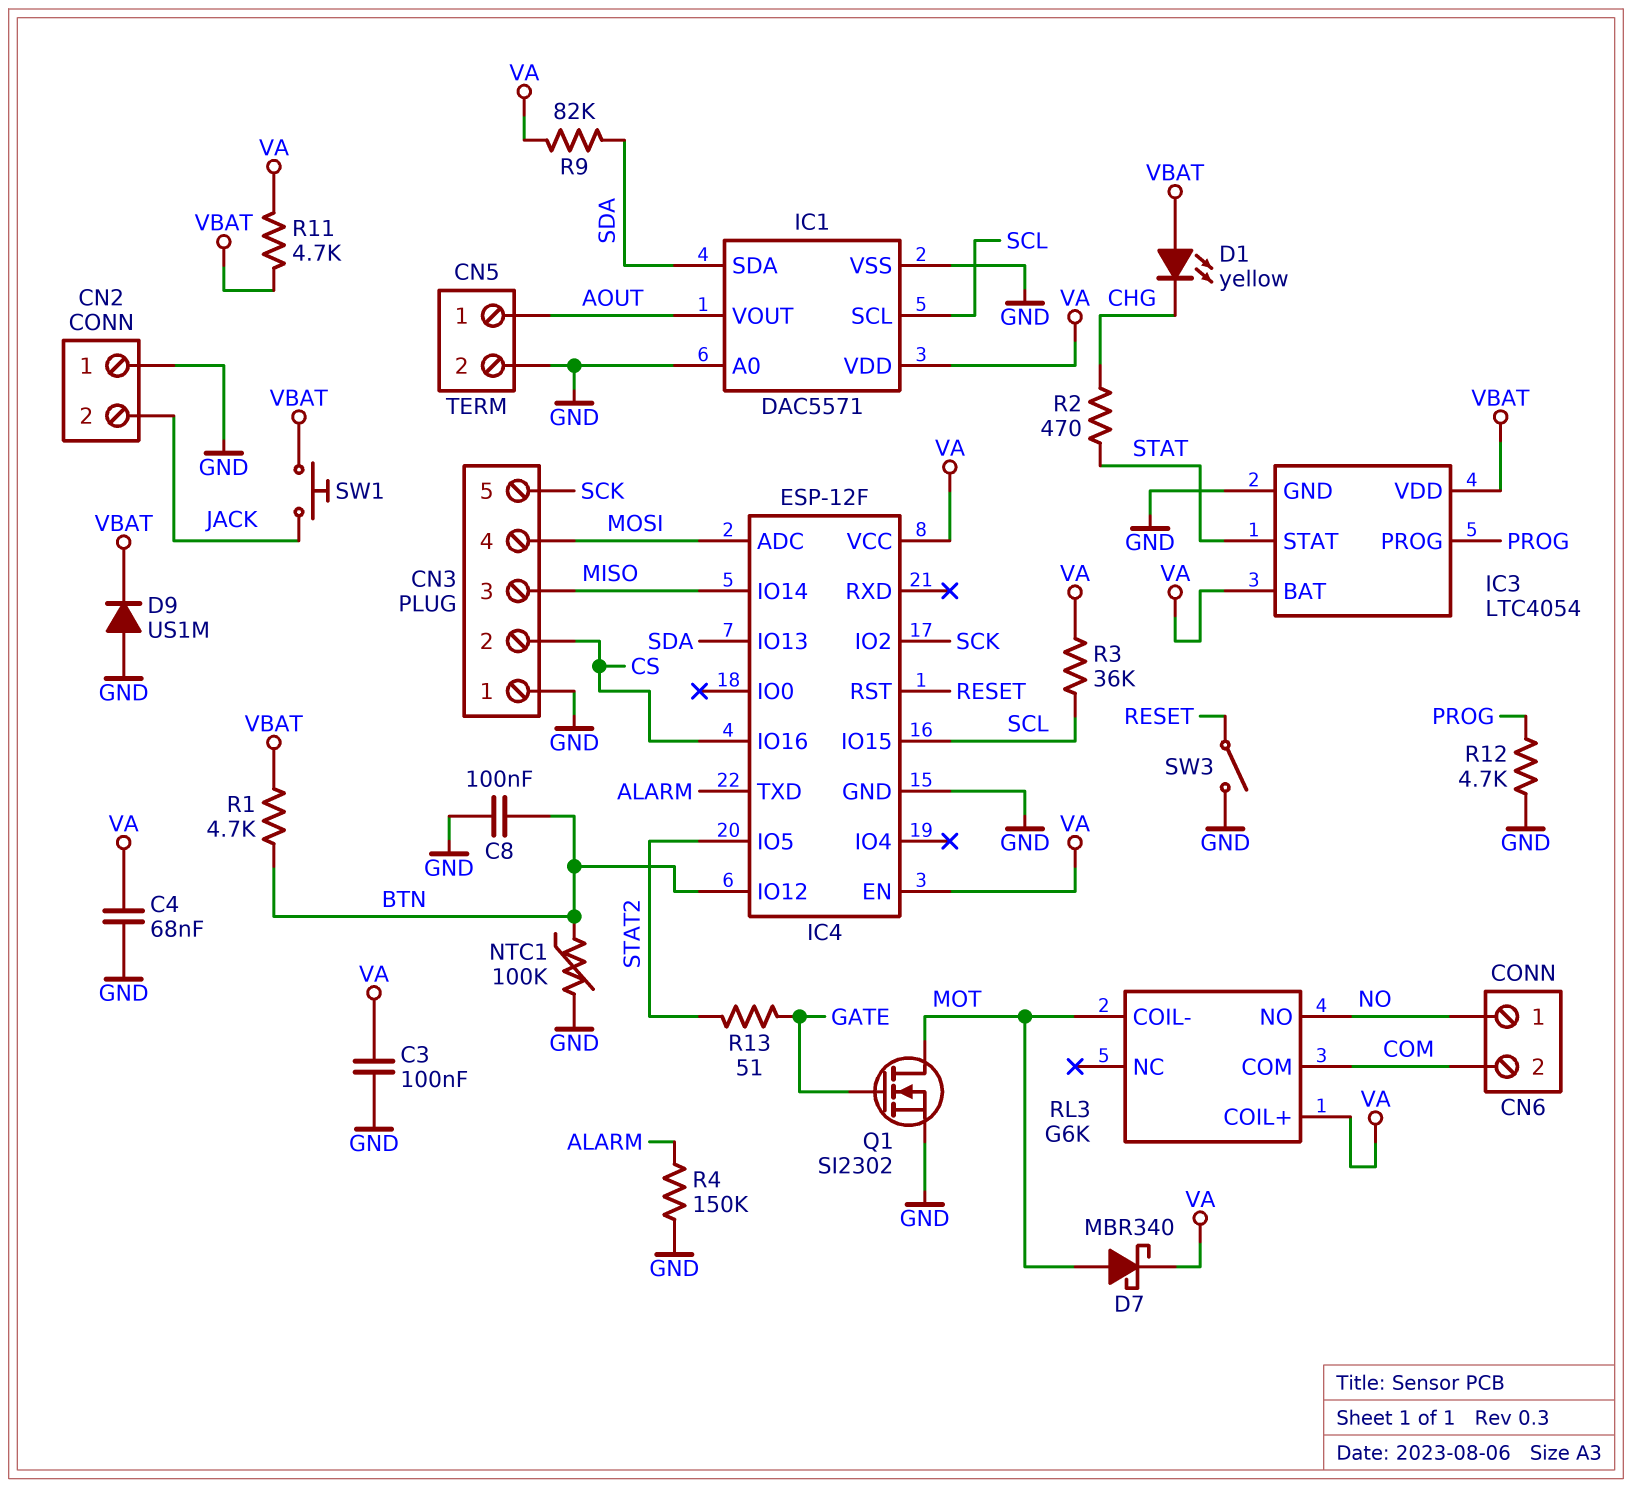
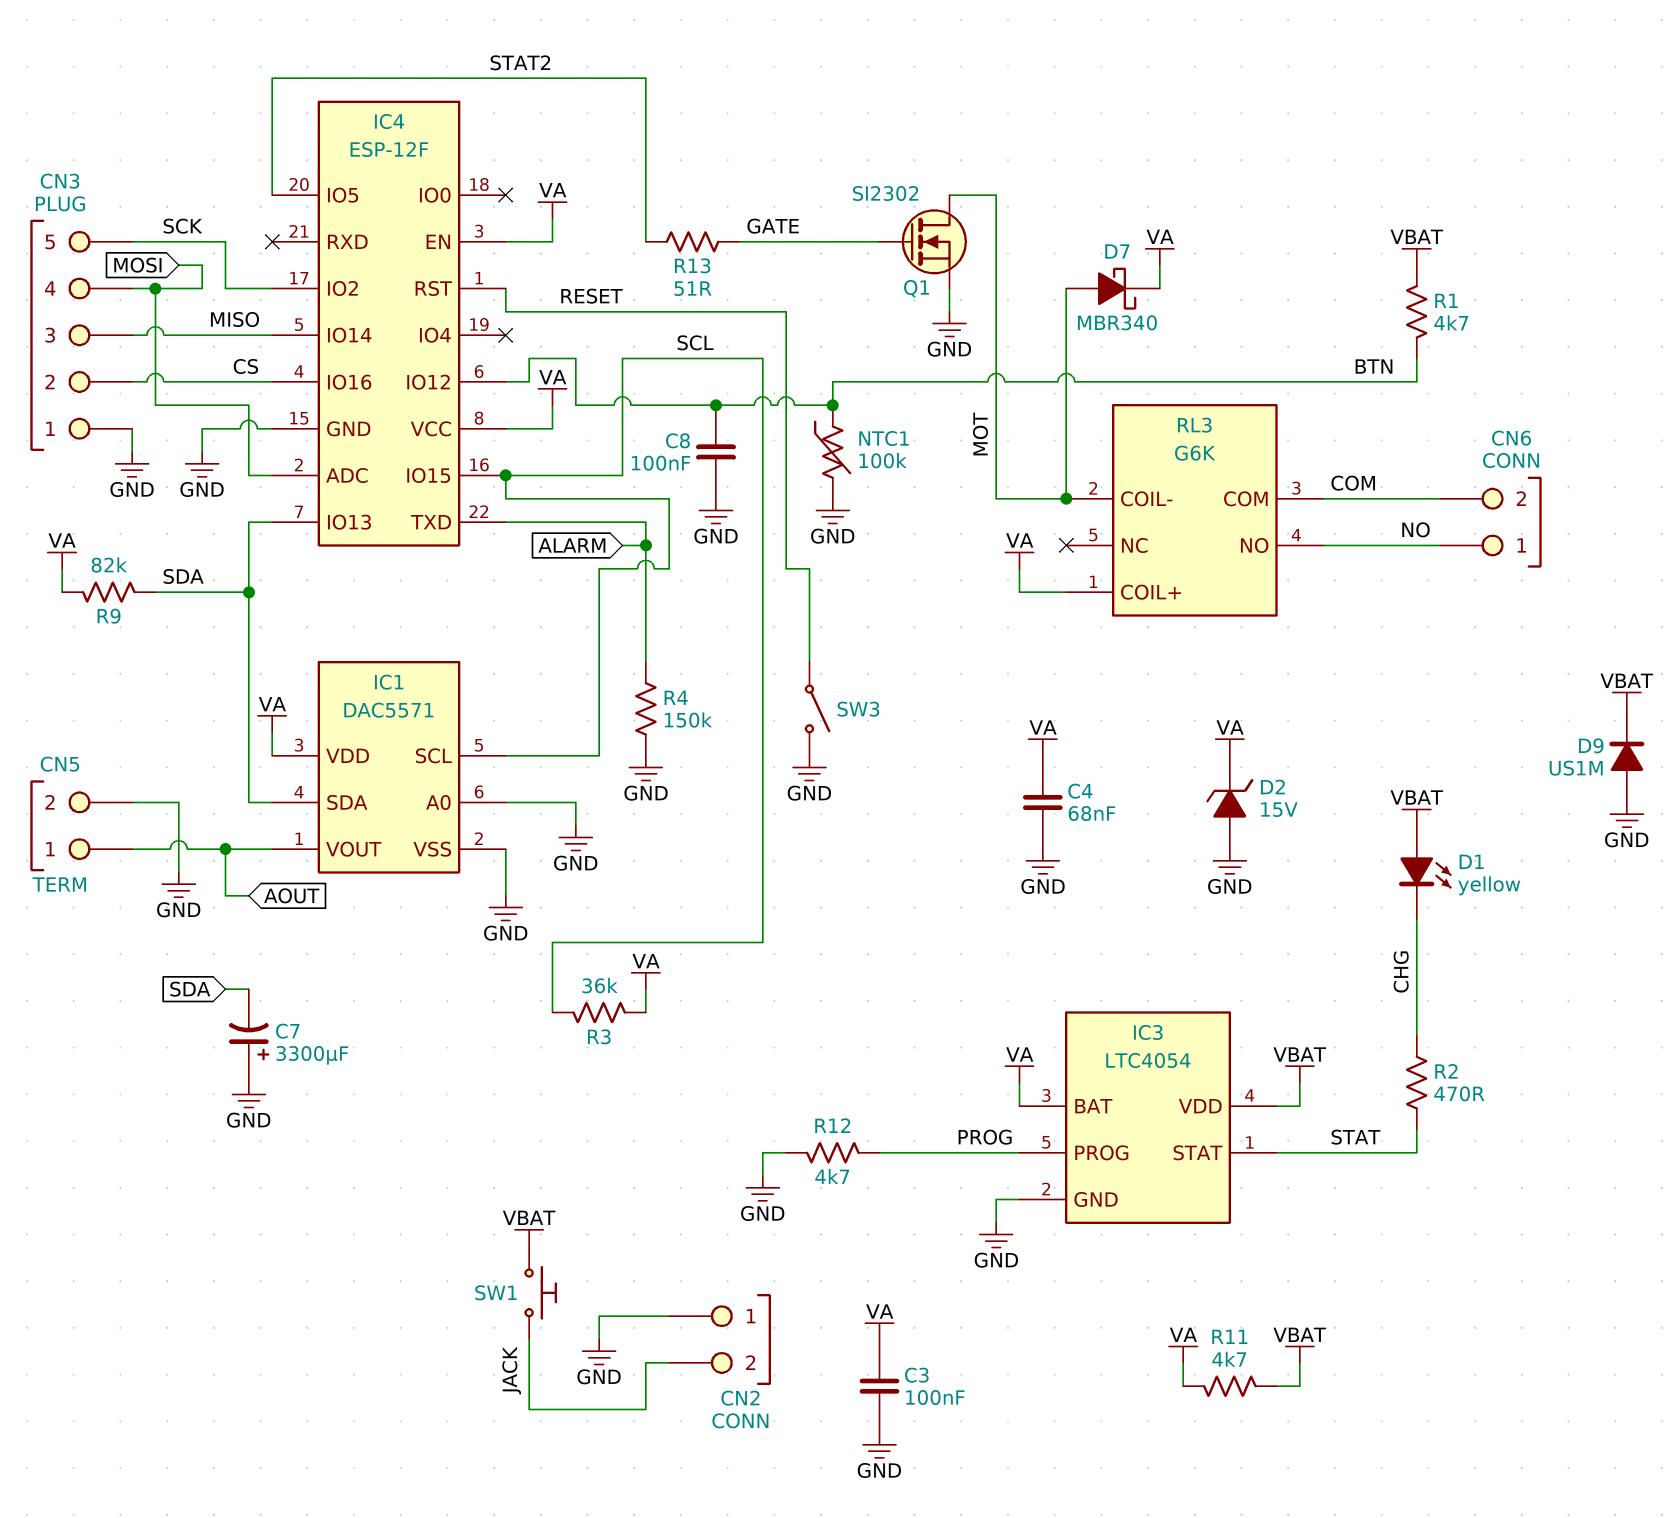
C7: none -> 3300uF (plus GND, minus SDA)
D2: none -> zener 15V (A GND, K VA)

